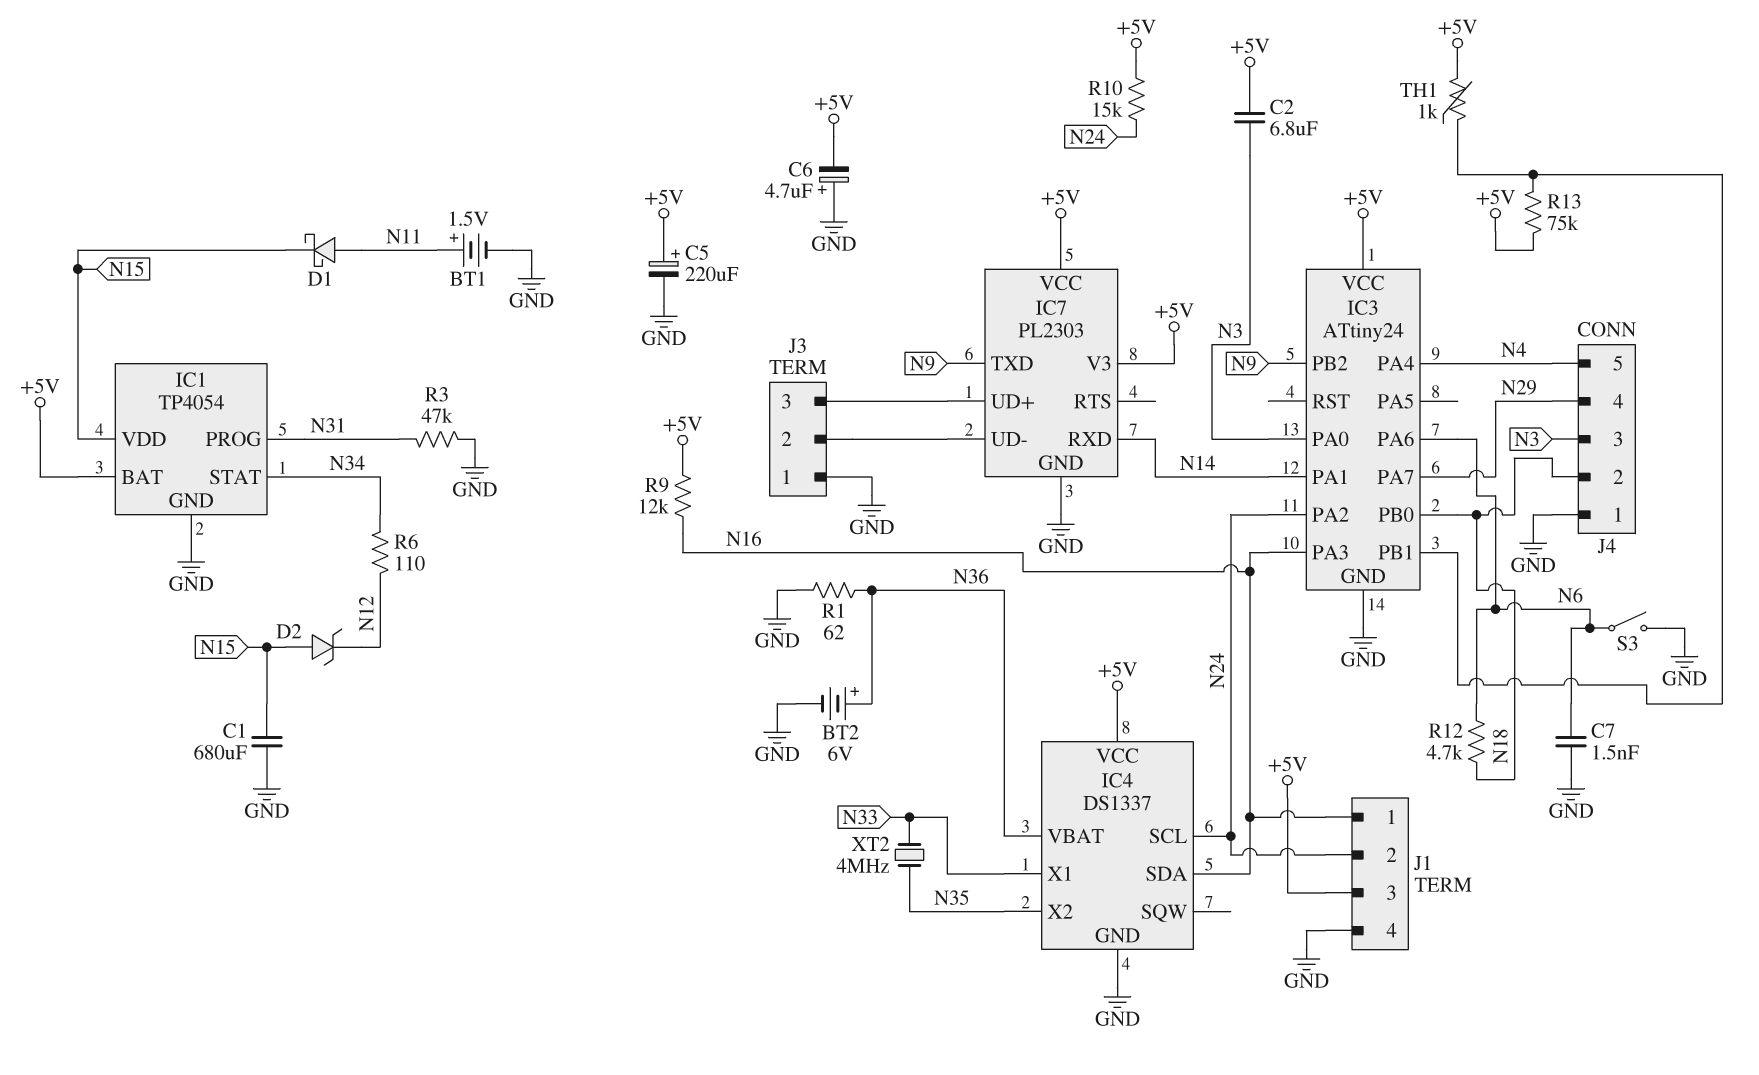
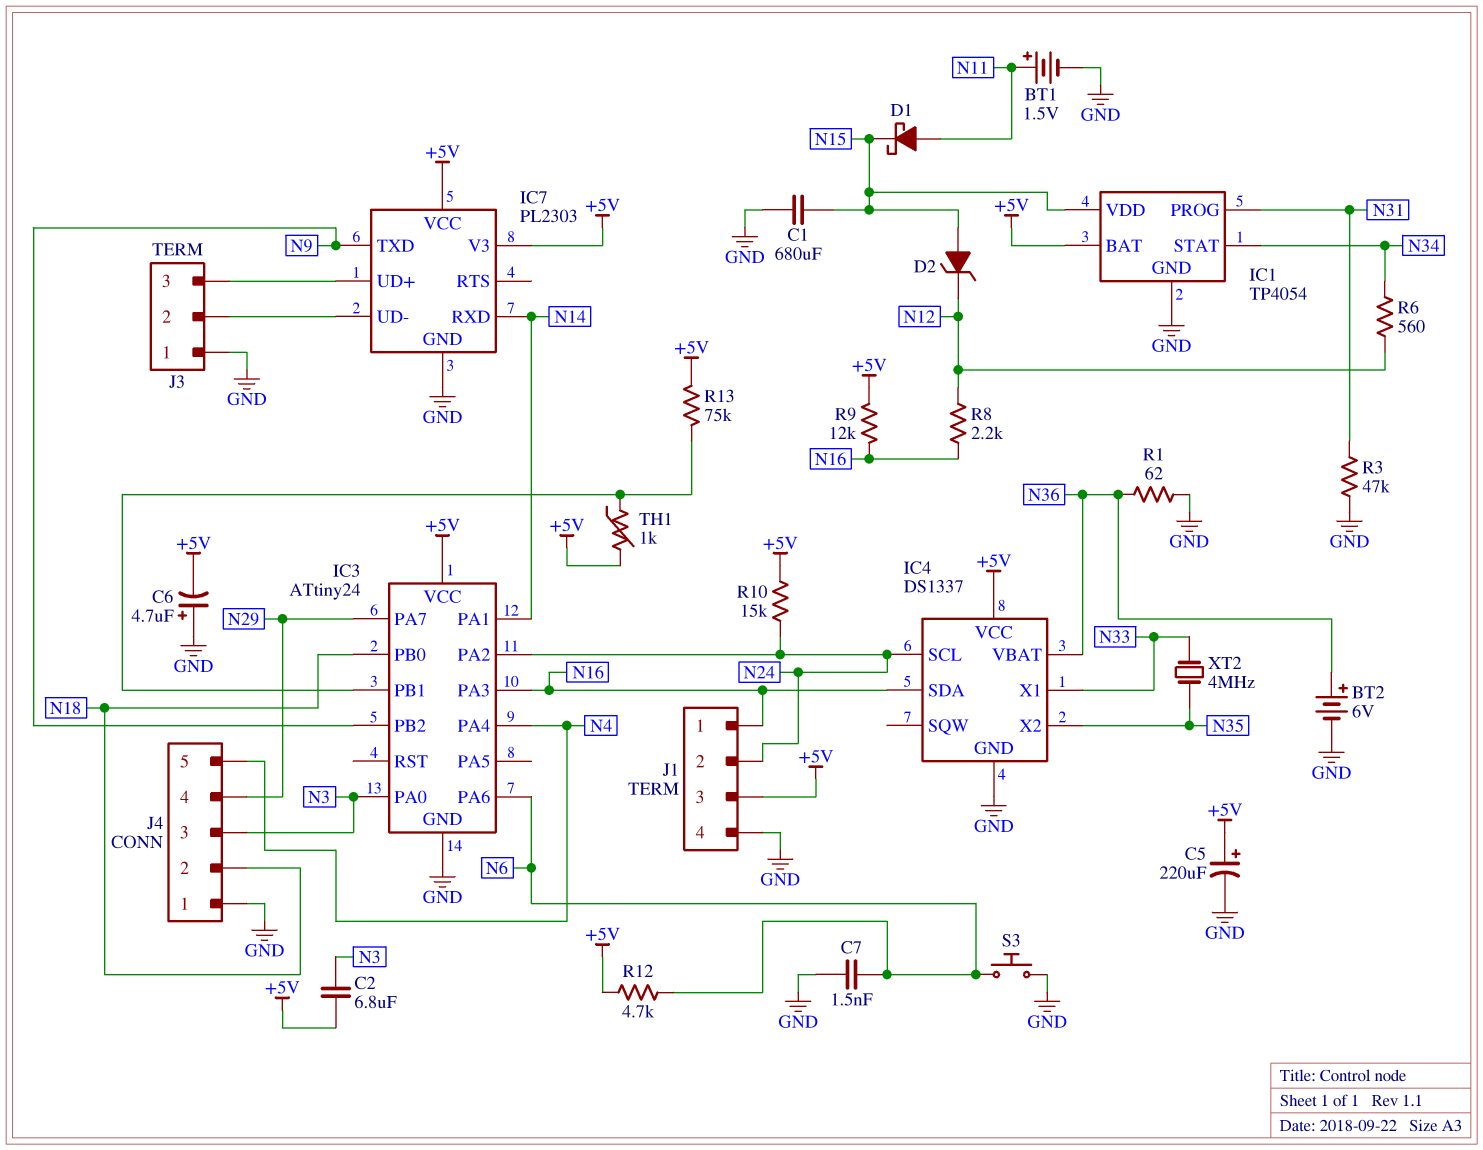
R6: 110 (N12, N34) -> 560 (N12, N34)
R8: none -> 2.2k (N12, N16)
R12: 4.7k (N6, N18) -> 4.7k (+5V, N6)
S3: switch (GND, N6) -> button (GND, N6)

